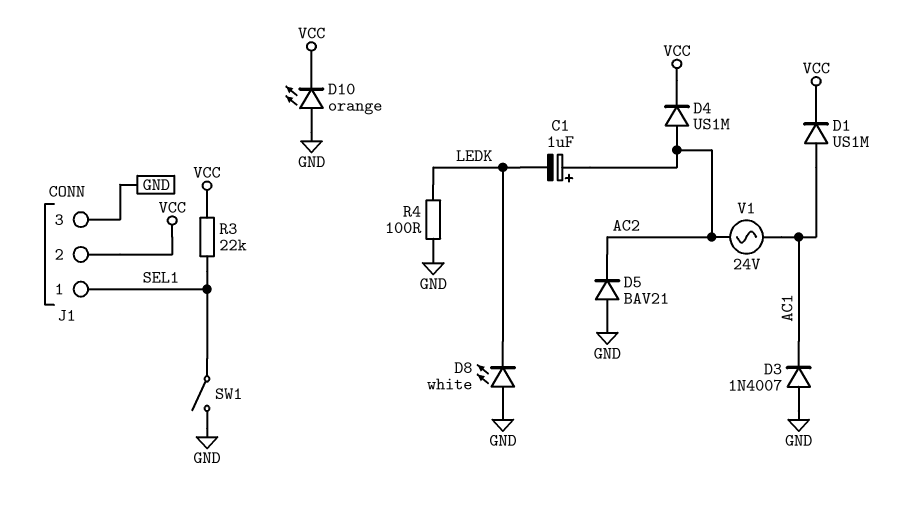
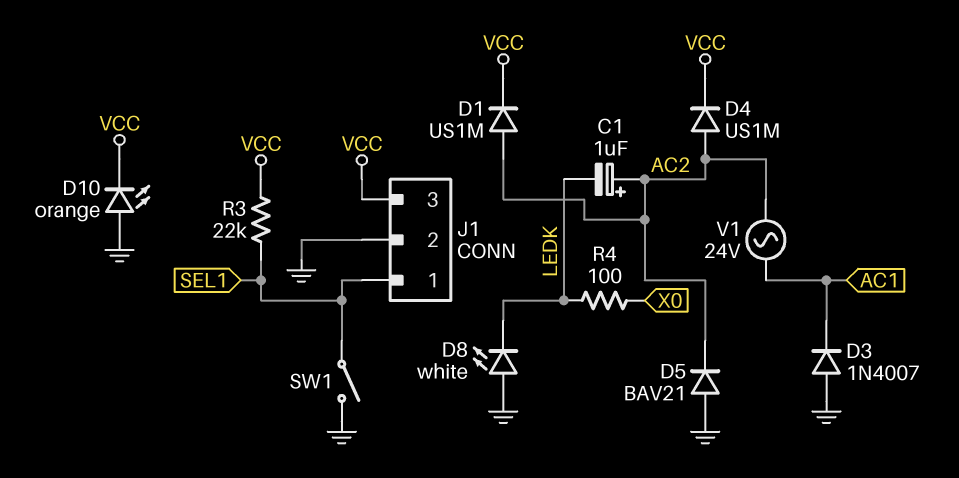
D1: diode US1M (A AC1, K VCC) -> diode US1M (A AC2, K VCC)
J1 pin 2: VCC -> GND
J1 pin 3: GND -> VCC
R4: 100 (GND, LEDK) -> 100 (LEDK, X0)

